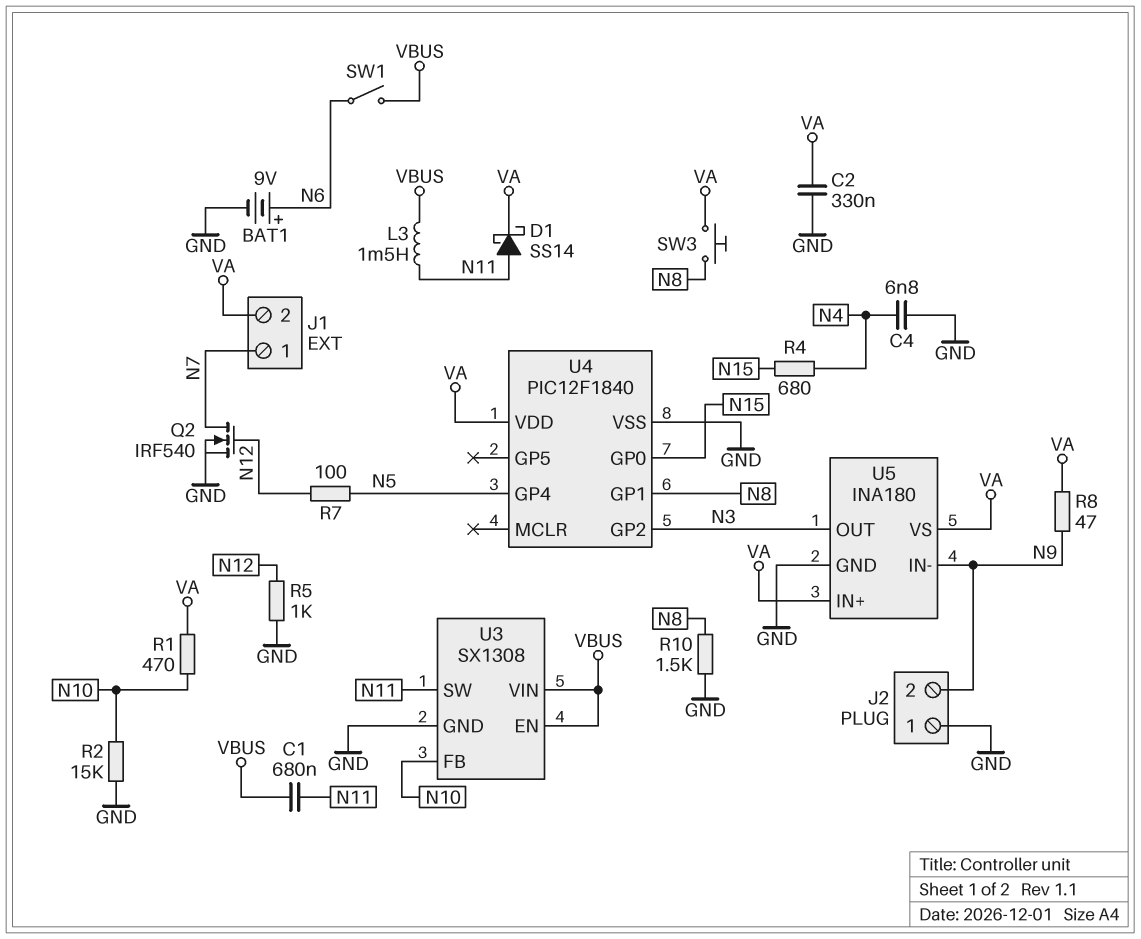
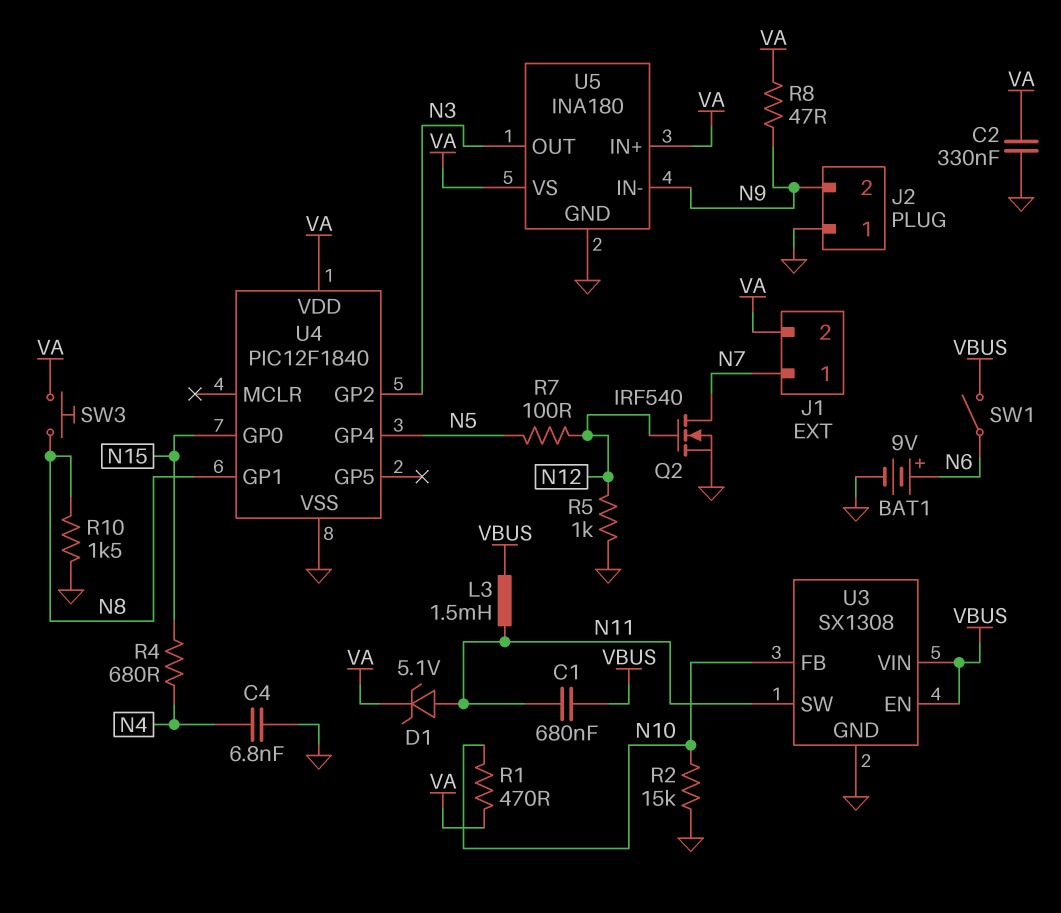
D1: schottky SS14 (A N11, K VA) -> zener 5.1V (A N11, K VA)

